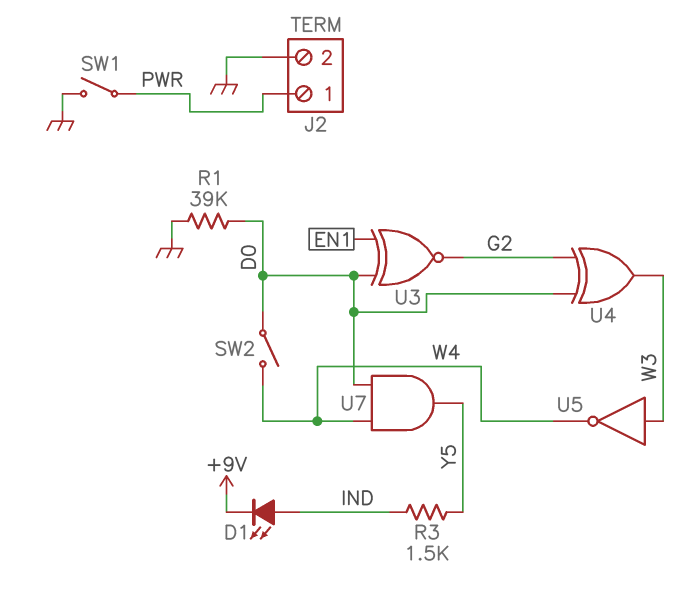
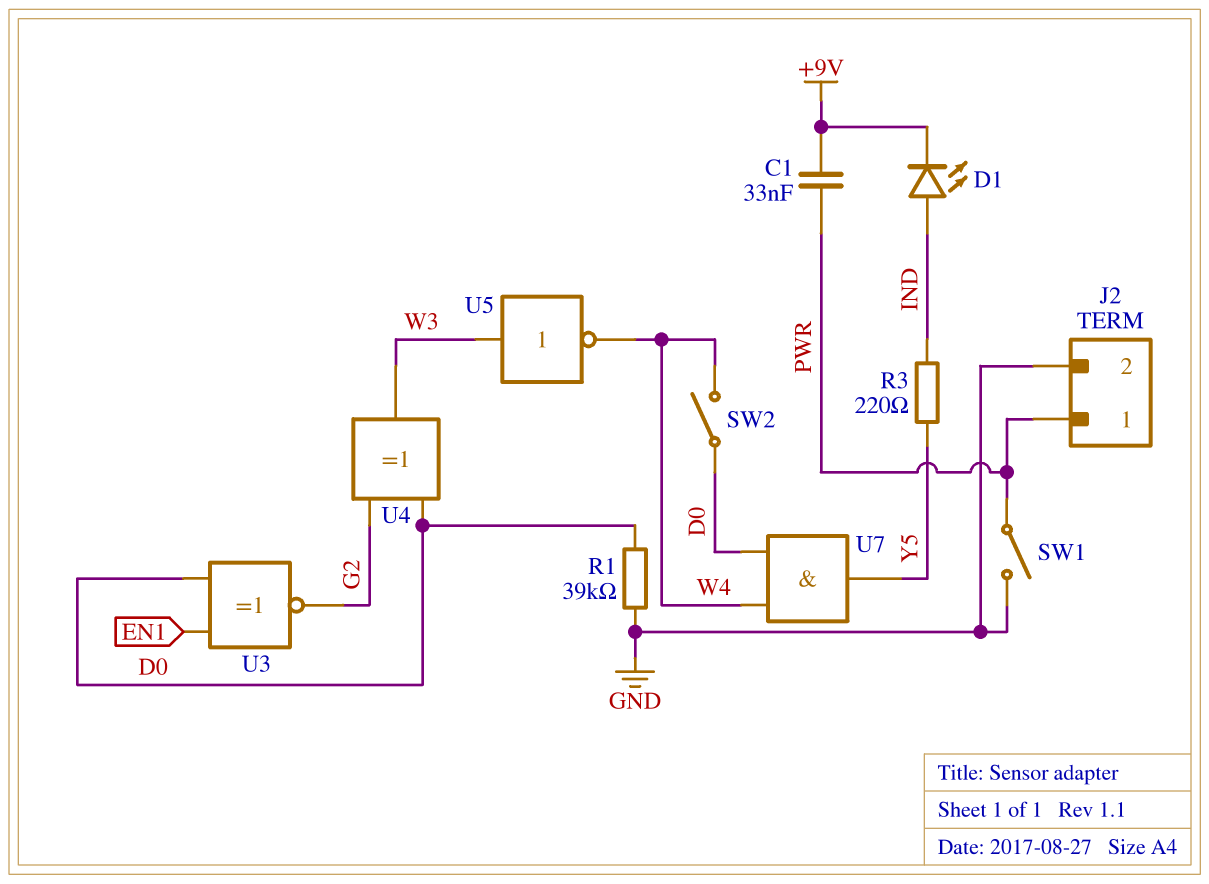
C1: none -> 33nF (+9V, PWR)
R3: 1.5k (IND, Y5) -> 220 (IND, Y5)

